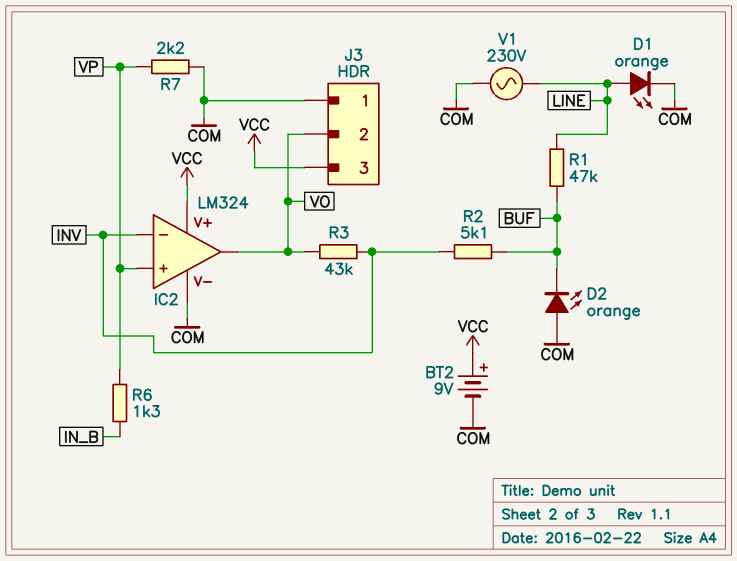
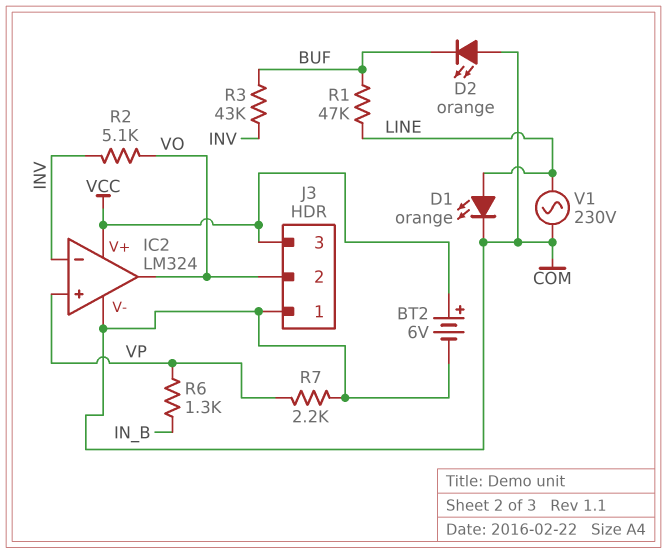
BT2: 9V (plus VCC, minus COM) -> 6V (plus VCC, minus COM)
R2: 5.1k (BUF, INV) -> 5.1k (INV, VO)
R3: 43k (INV, VO) -> 43k (BUF, INV)

